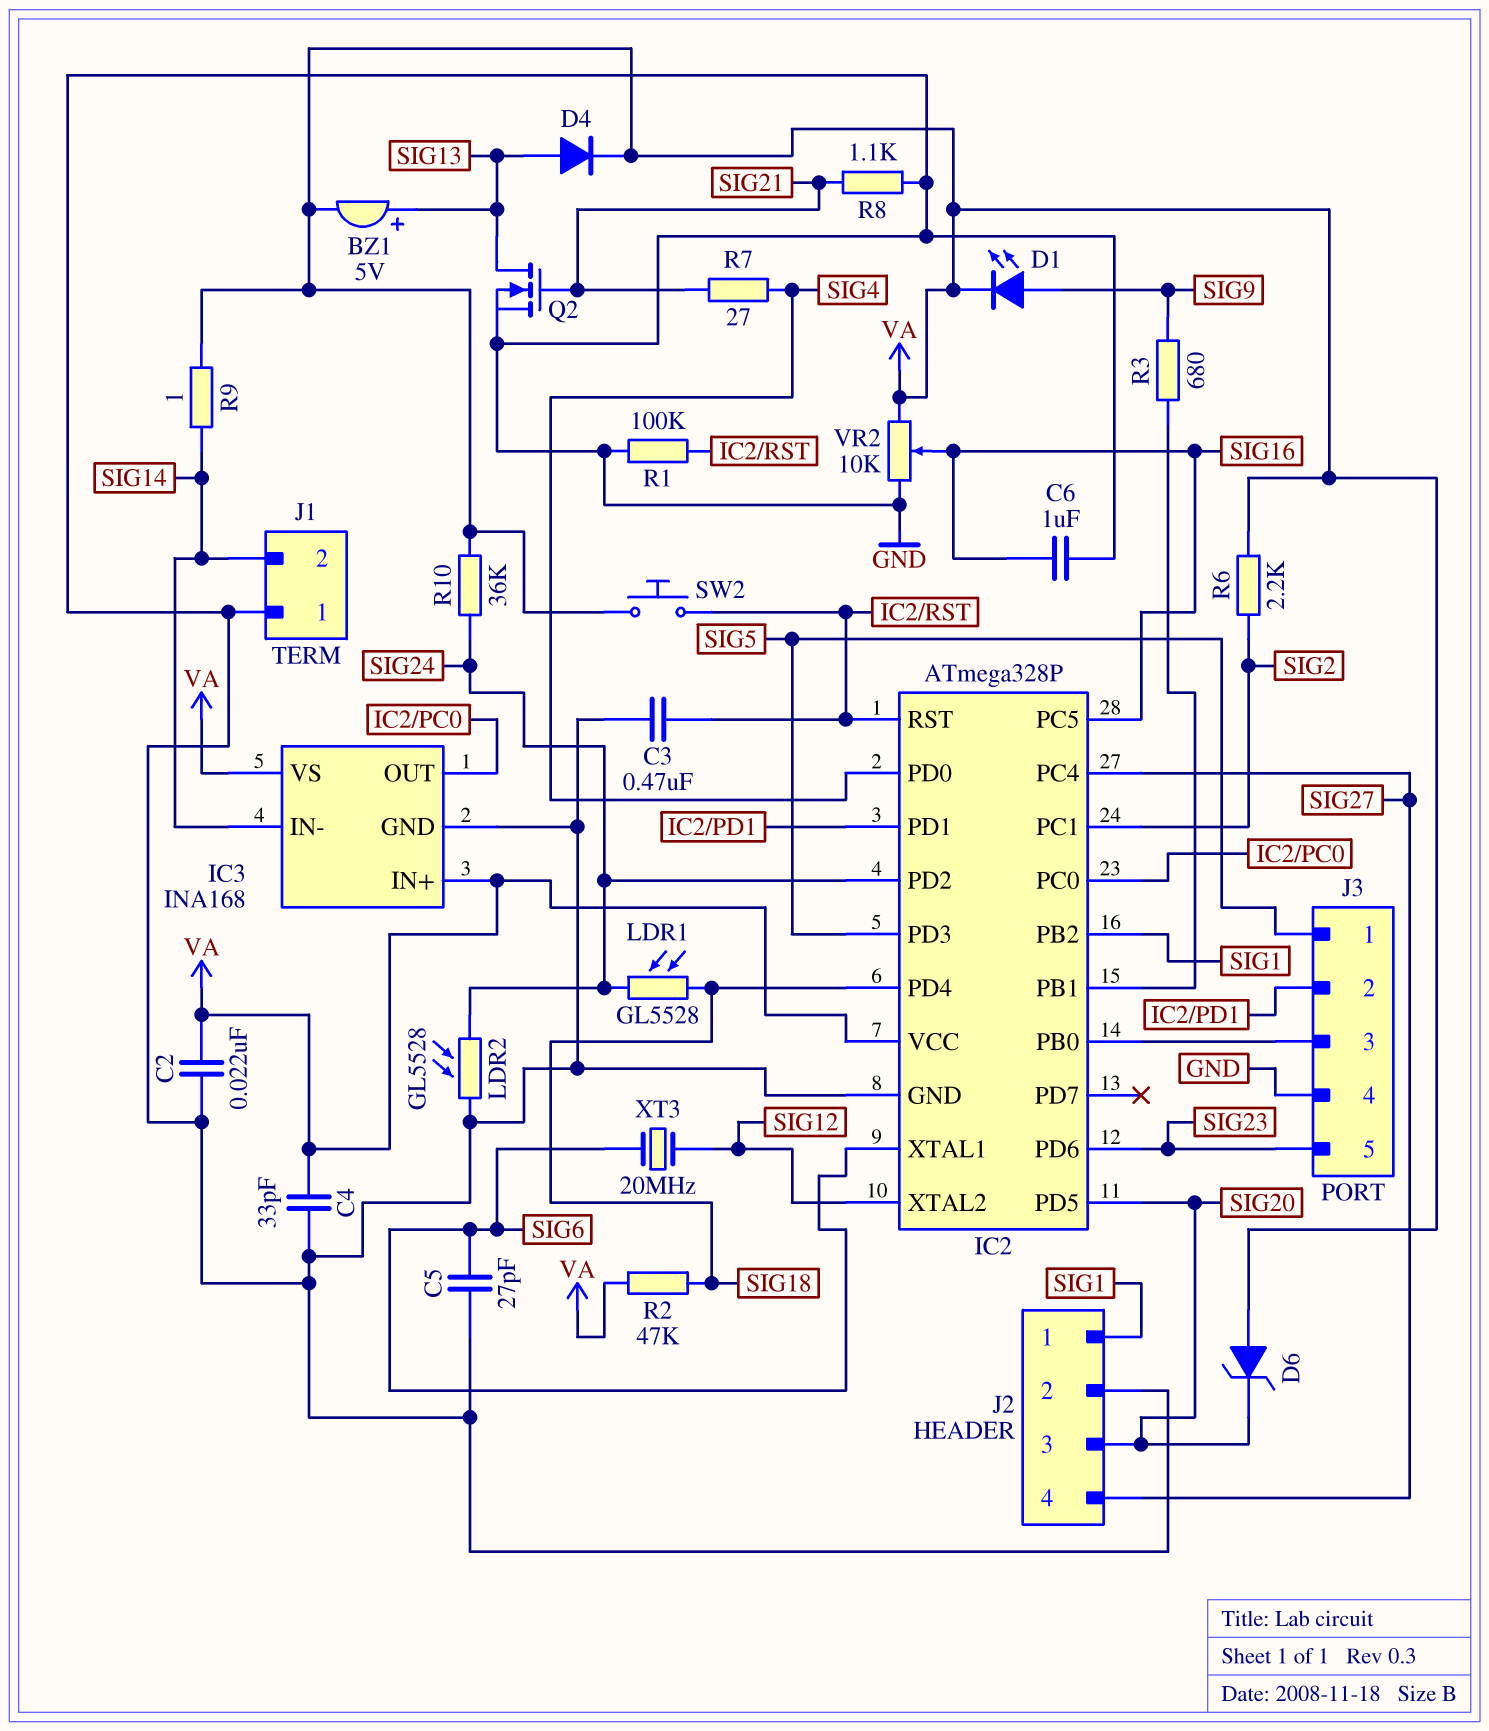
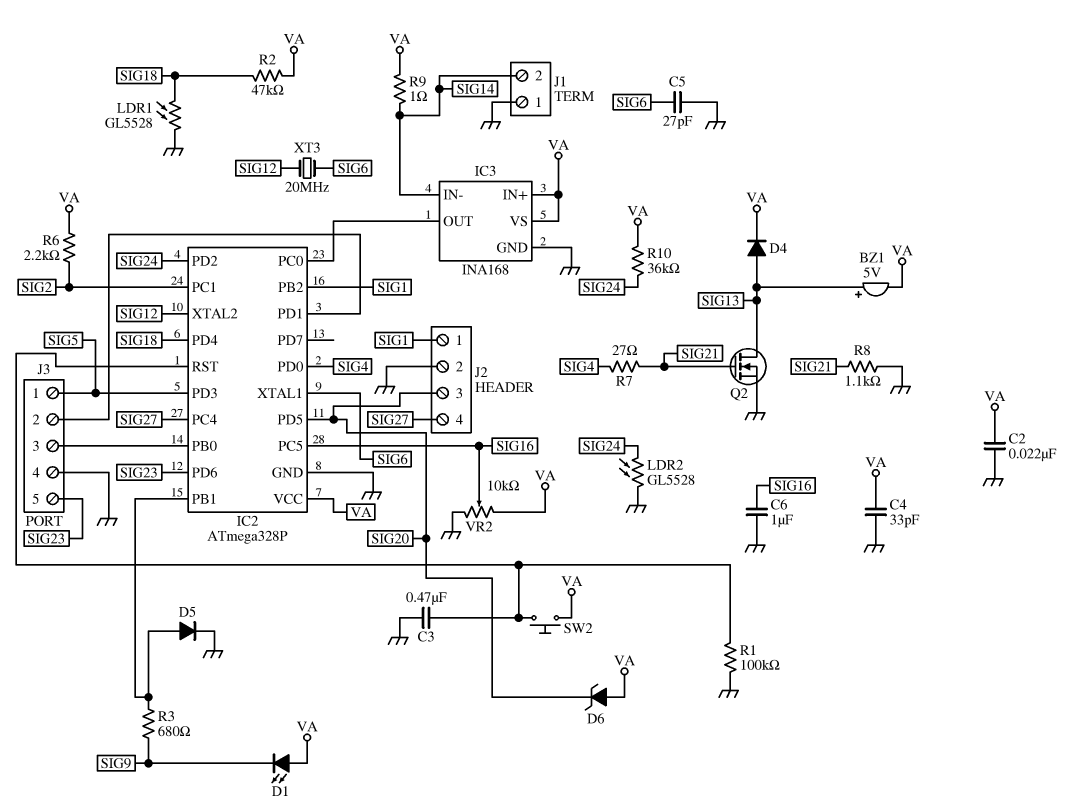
D1: LED (A SIG9, K VA) -> LED (A VA, K SIG9)
D5: none -> diode (A IC2/PB1, K GND)
LDR1: GL5528 (SIG18, SIG24) -> GL5528 (GND, SIG18)

